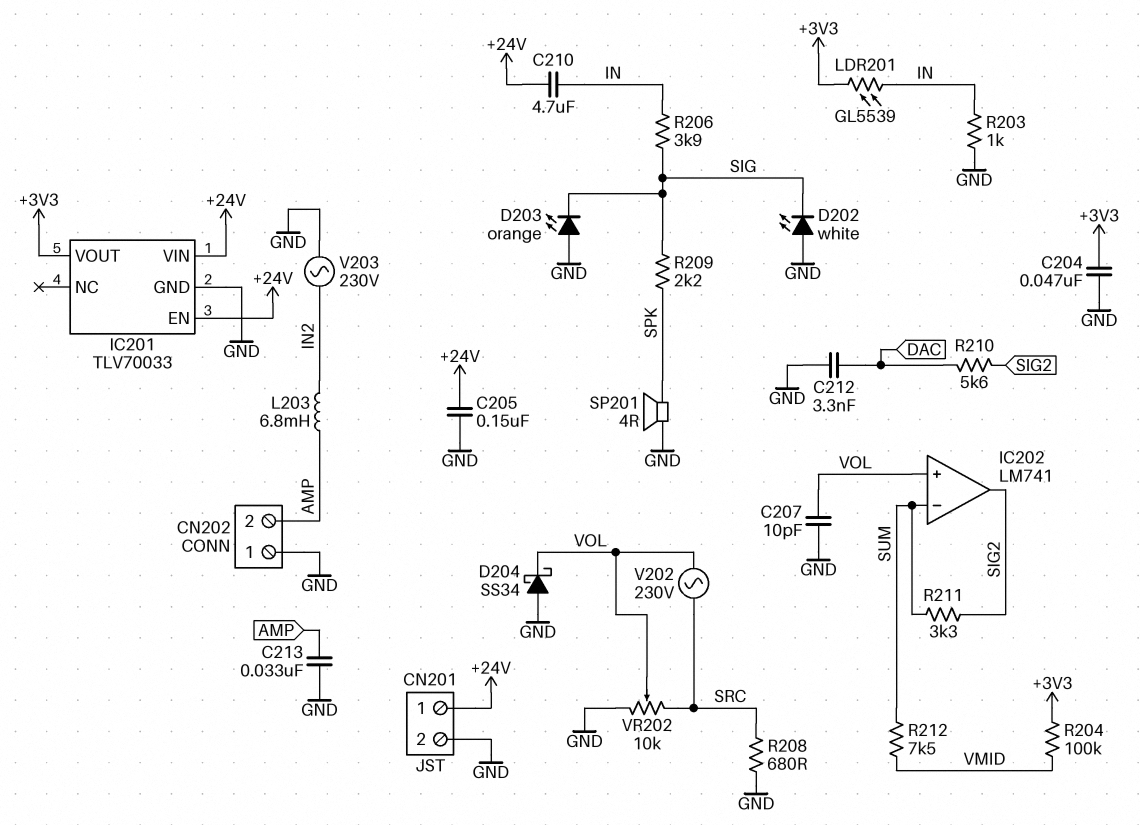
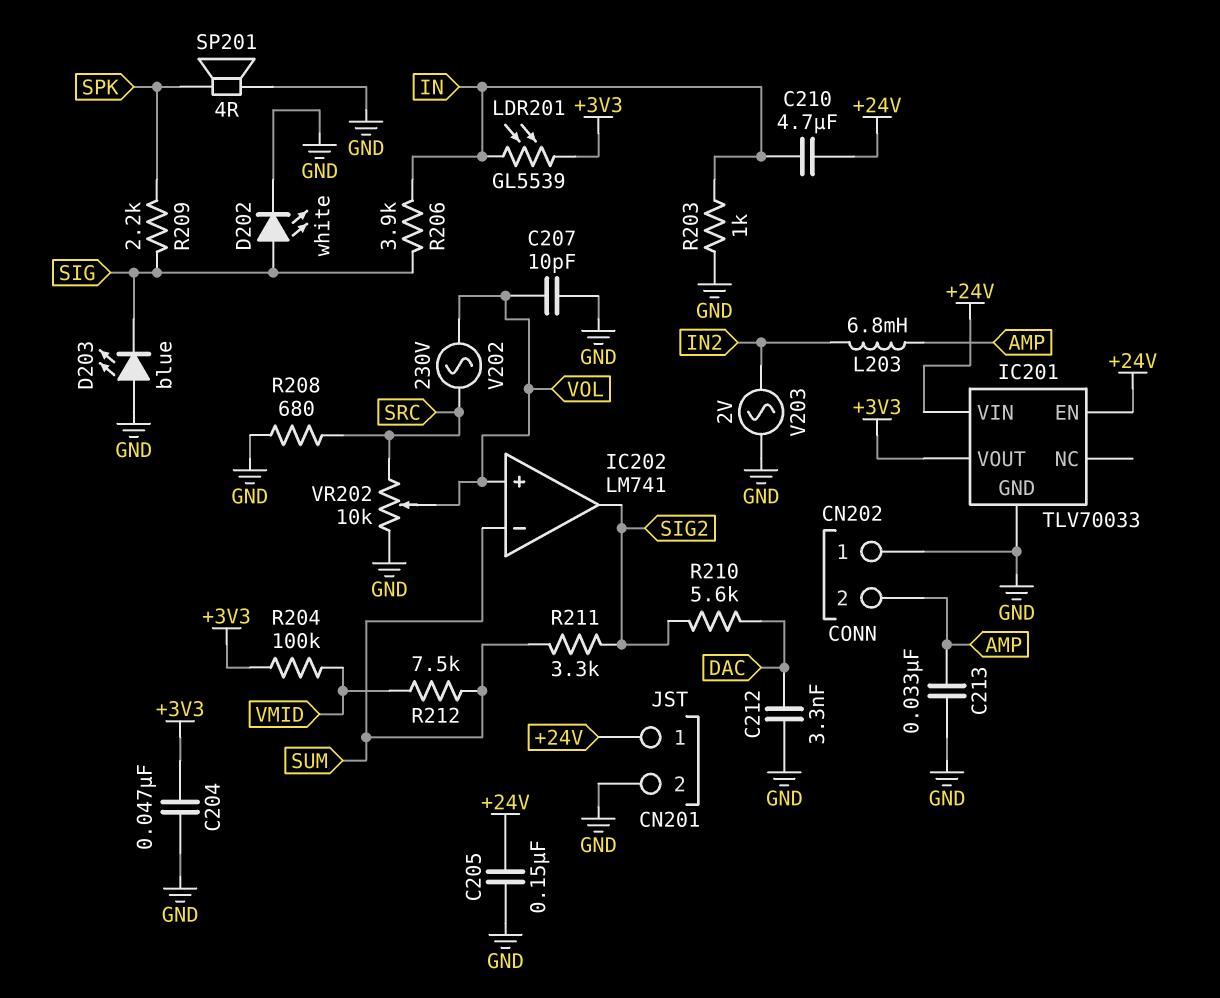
D202: LED white (A GND, K SIG) -> LED white (A SIG, K GND)
D203: LED orange (A GND, K SIG) -> LED blue (A GND, K SIG)
D204: schottky SS34 (A GND, K VOL) -> none
V203: AC 230V (GND, IN2) -> AC 2V (GND, IN2)

